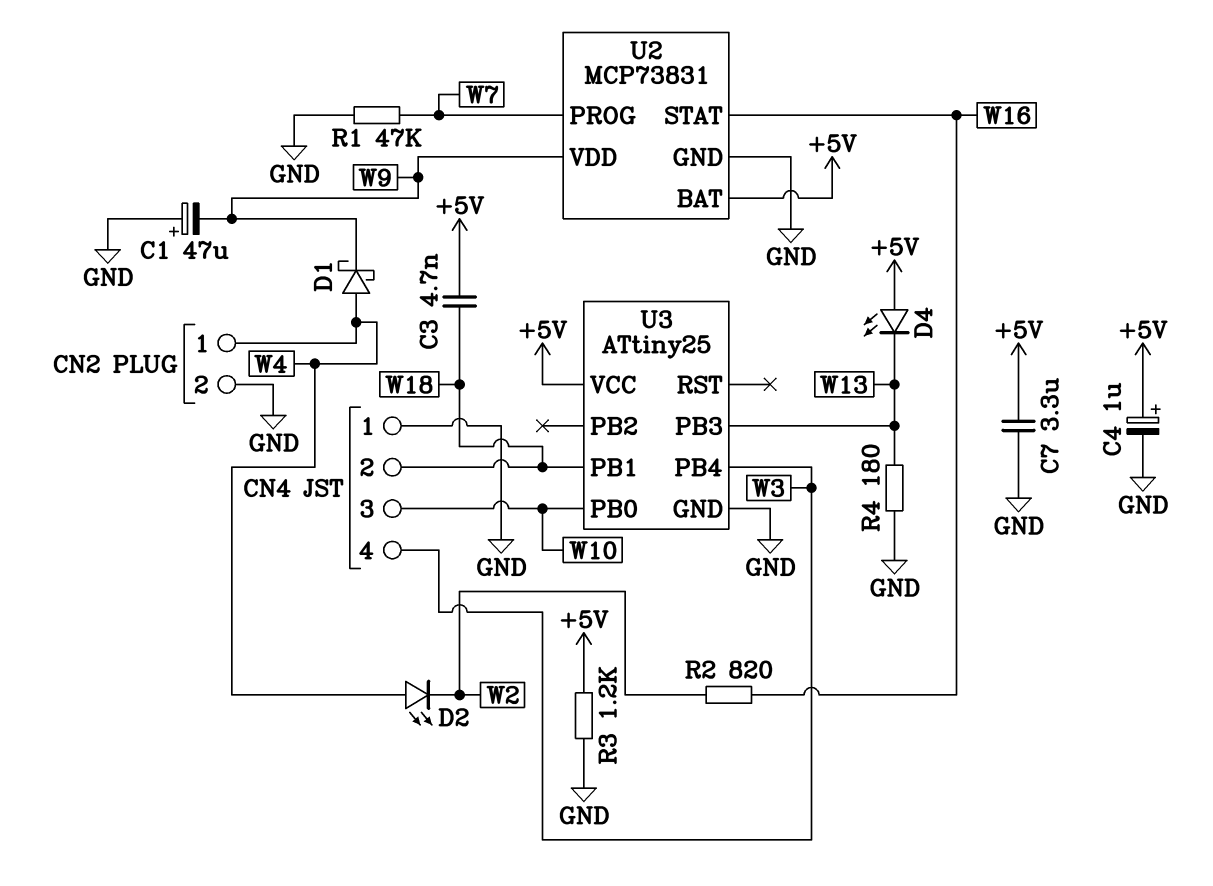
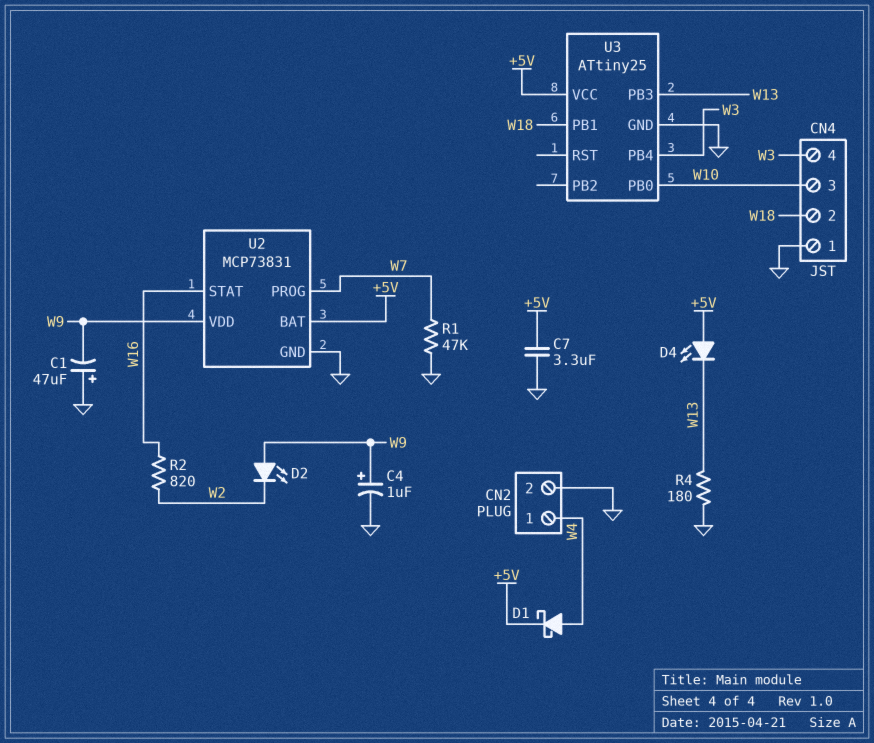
C3: 4.7nF (+5V, W18) -> none
C4: 1uF (plus +5V, minus GND) -> 1uF (plus W9, minus GND)
D1: schottky (A W4, K W9) -> schottky (A W4, K +5V)
D2: LED (A W4, K W2) -> LED (A W9, K W2)
R3: 1.2k (+5V, GND) -> none

